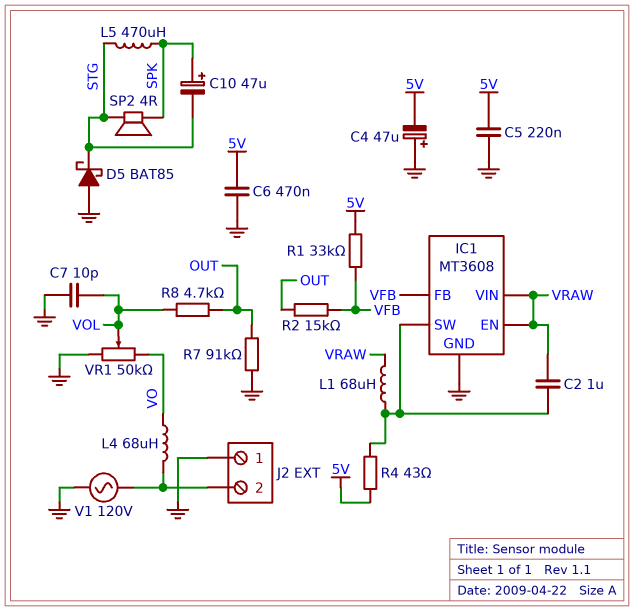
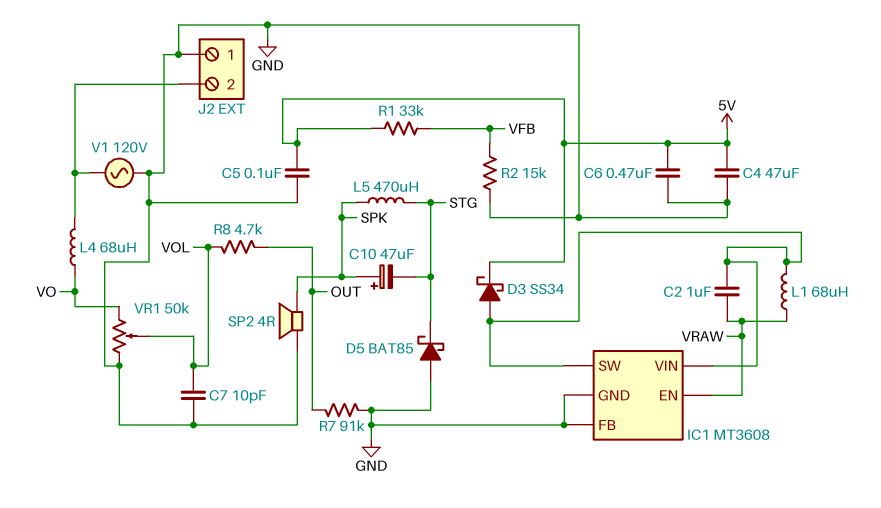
C4: 47uF (plus GND, minus 5V) -> 47uF (5V, GND)
C5: 220nF (5V, GND) -> 100nF (5V, GND)
D3: none -> schottky SS34 (A IC1/SW, K 5V)
IC1 pin FB: VFB -> GND
IC1 pin VIN: VRAW -> IC1/SW
R2: 15k (OUT, VFB) -> 15k (GND, VFB)
R4: 43 (5V, IC1/SW) -> none
SP2: speaker 4R (SPK, STG) -> speaker 4R (GND, SPK)

